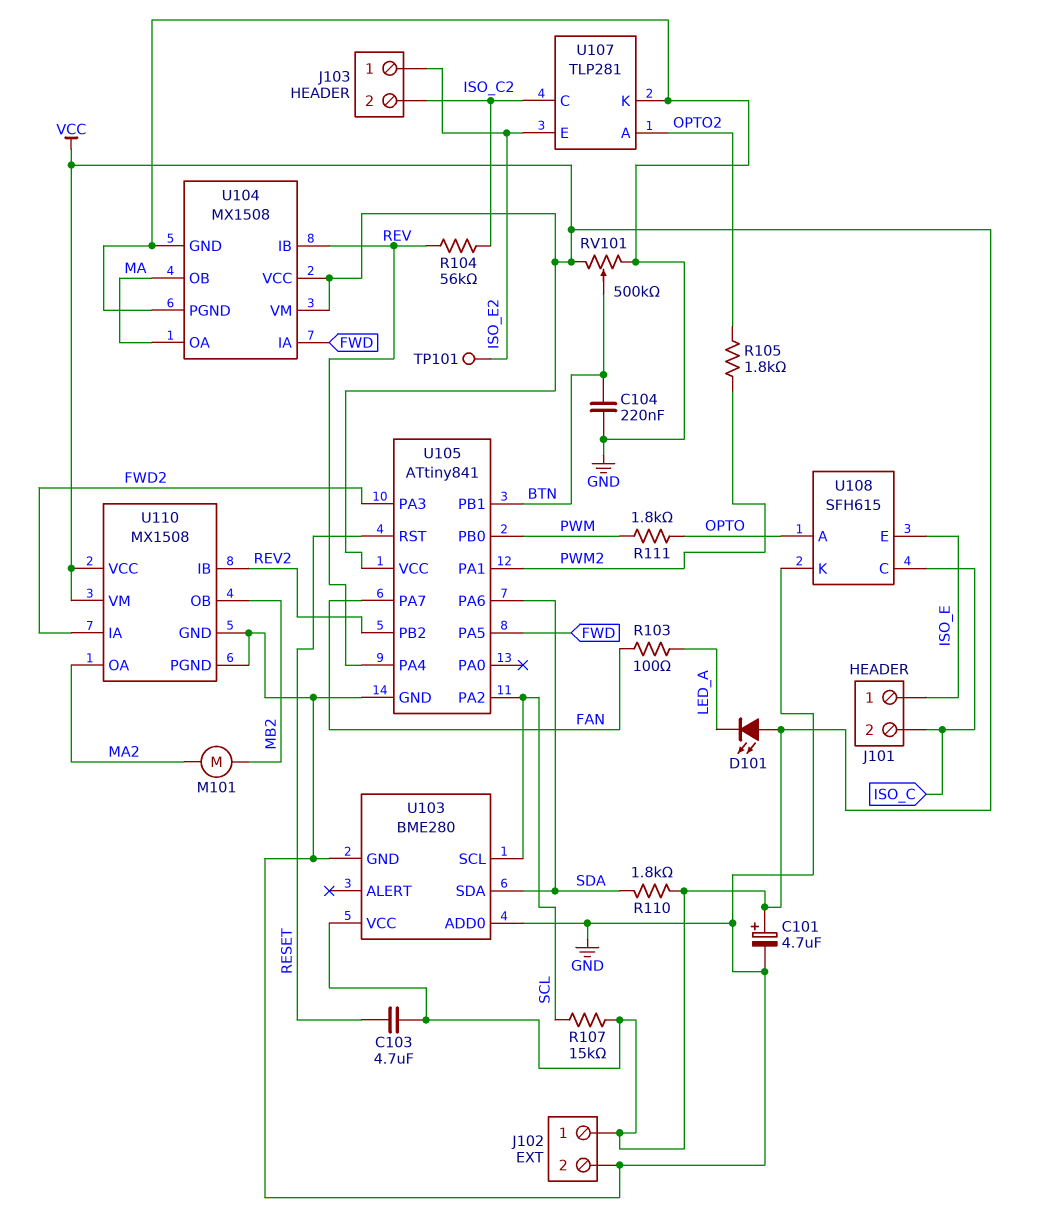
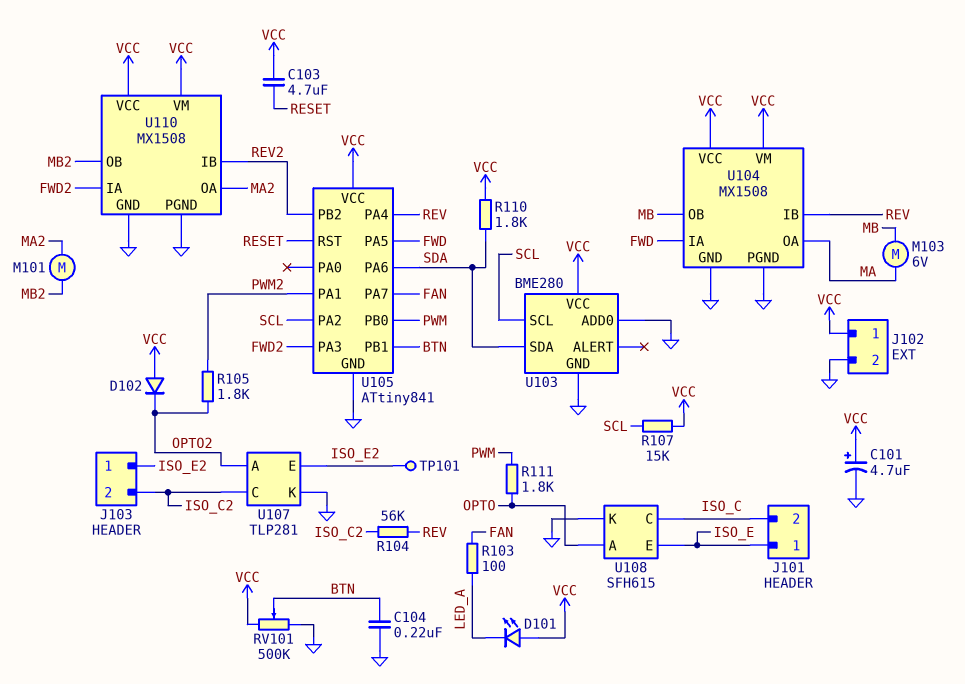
D102: none -> diode (A VCC, K OPTO2)
M103: none -> motor 6V (MA, MB)
U104 pin OB: MA -> MB

